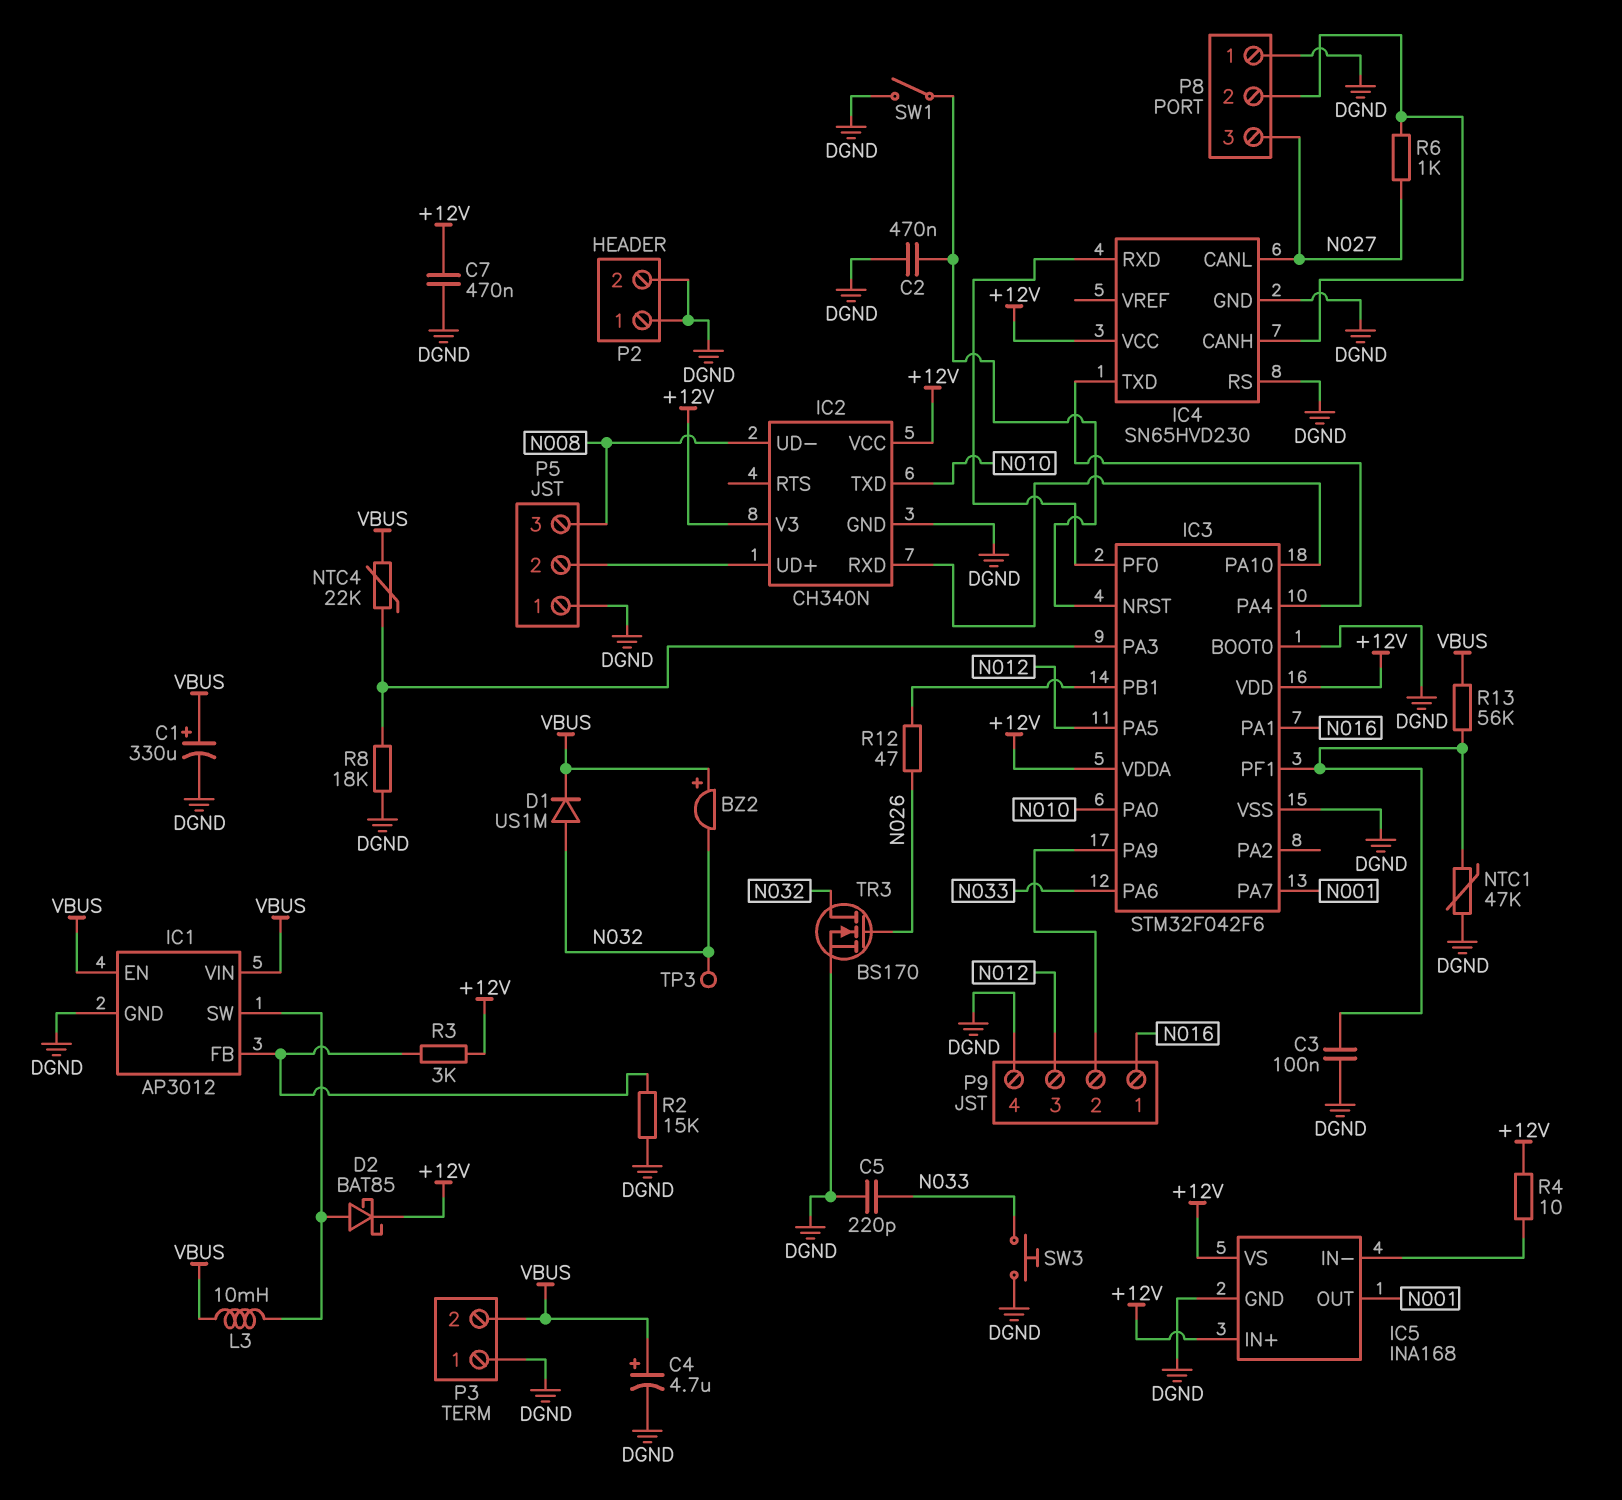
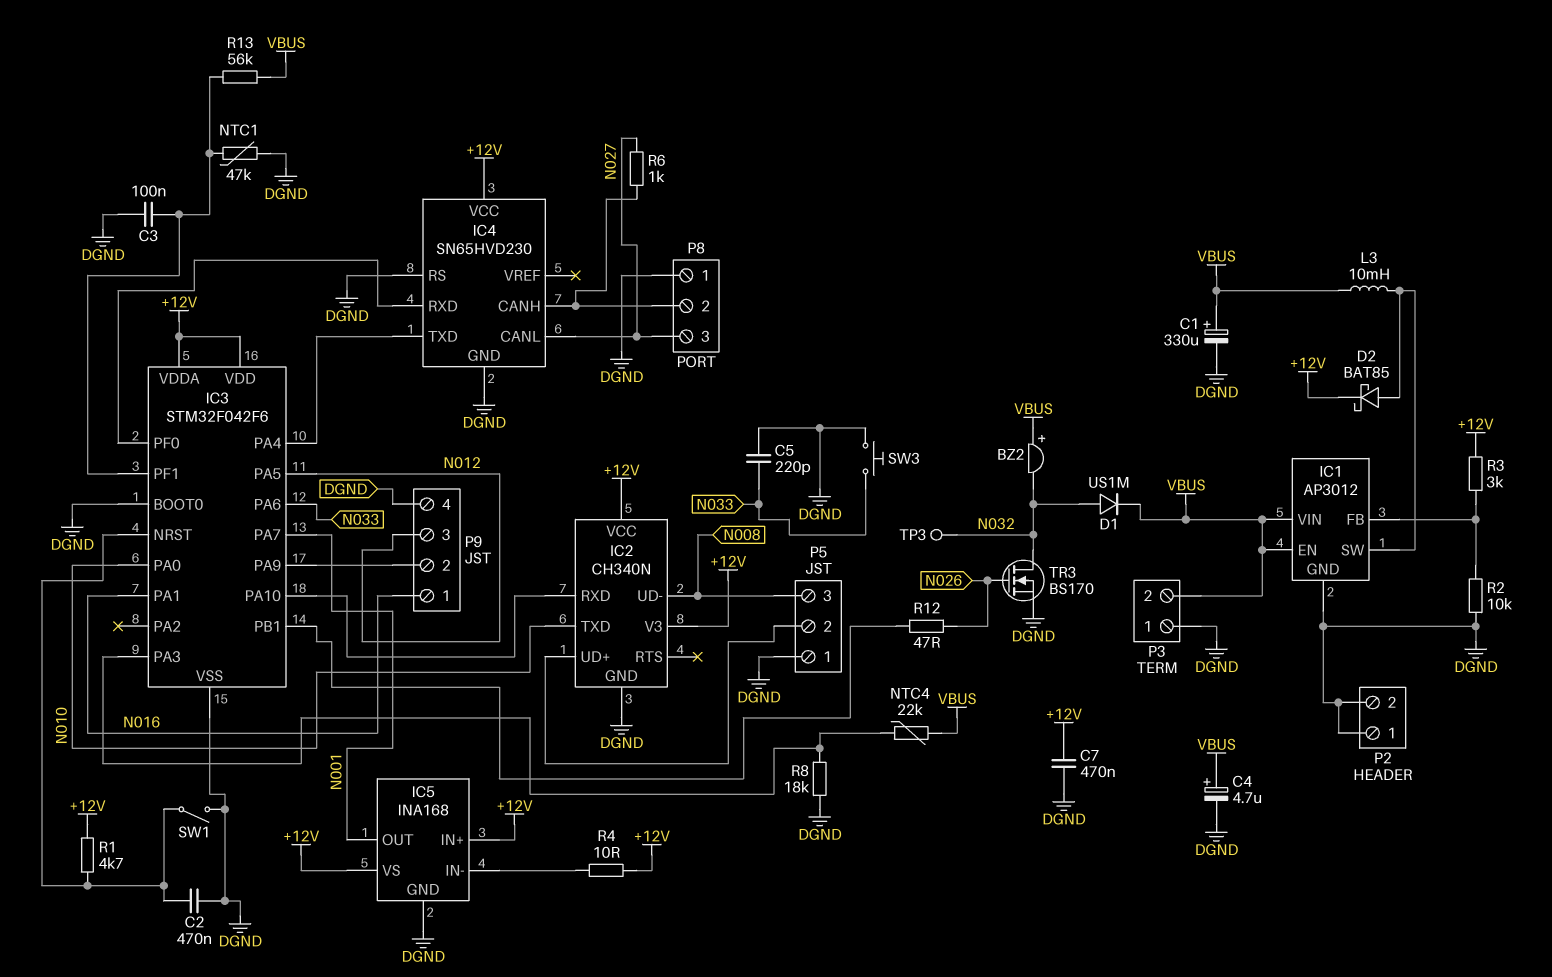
R1: none -> 4.7k (+12V, IC3/NRST)
R2: 15k (DGND, IC1/FB) -> 10k (DGND, IC1/FB)

